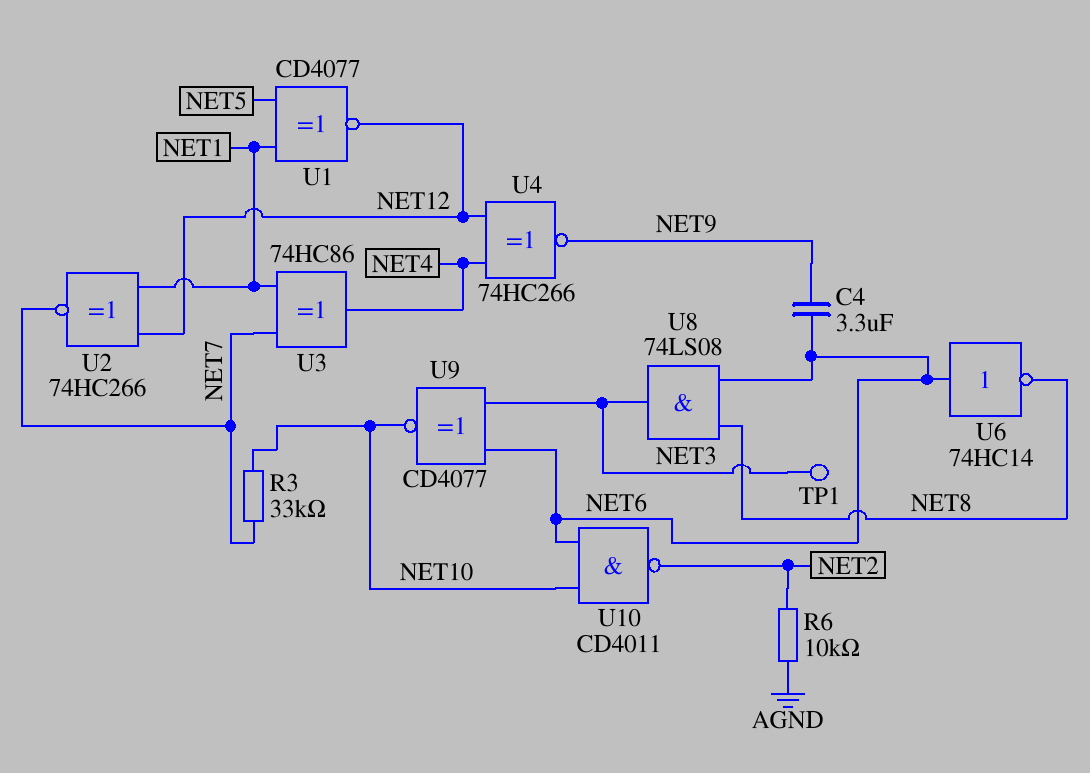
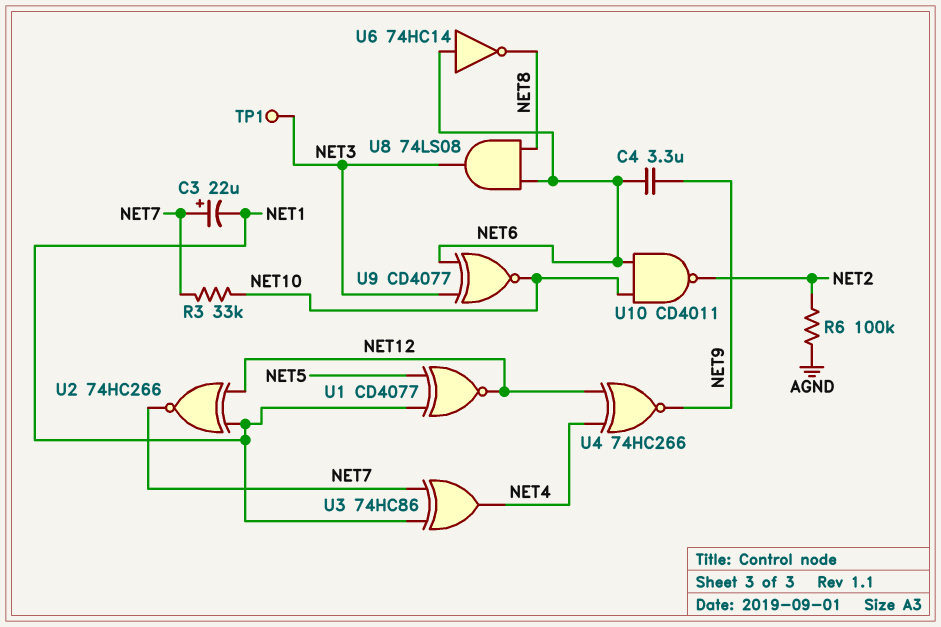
C3: none -> 22uF (plus NET7, minus NET1)
R6: 10k (AGND, NET2) -> 100k (AGND, NET2)

